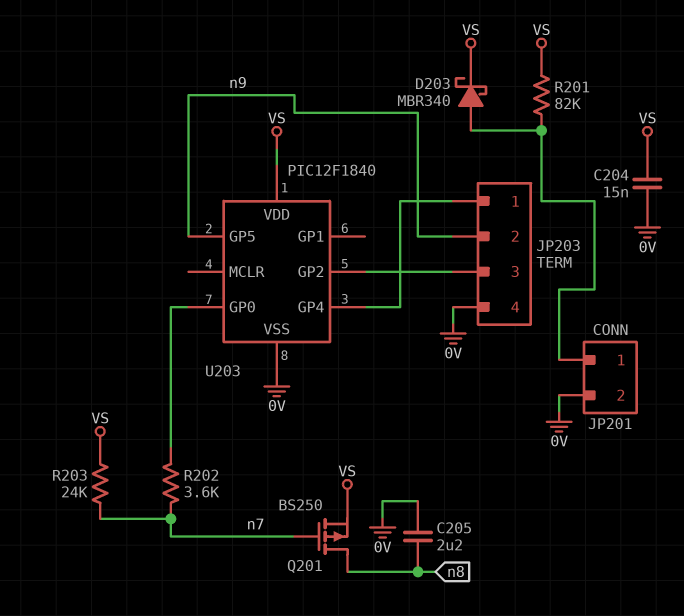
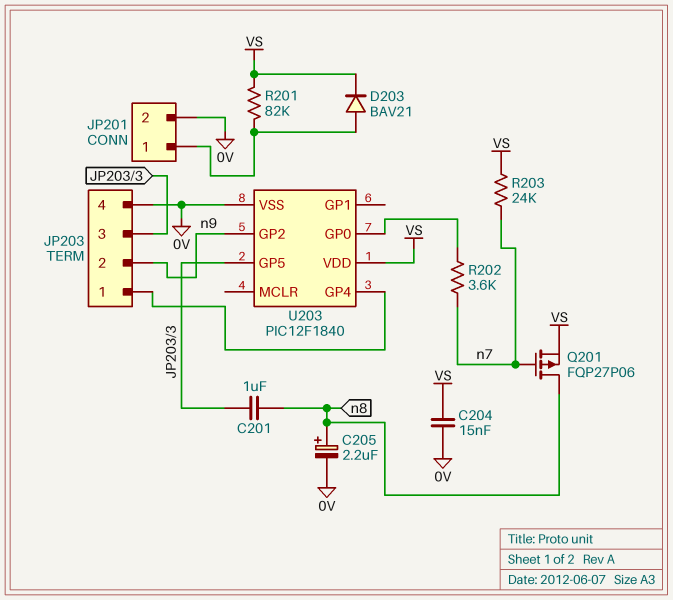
C201: none -> 1uF (JP203/3, n8)
C205: 2.2uF (0V, n8) -> 2.2uF (plus n8, minus 0V)
D203: schottky MBR340 (A JP201/1, K VS) -> diode BAV21 (A JP201/1, K VS)
Q201: PMOS BS250 (G n7, D n8, S VS) -> PMOS FQP27P06 (G n7, D n8, S VS)
U203 pin GP2: JP203/3 -> n9
U203 pin GP5: n9 -> JP203/3

